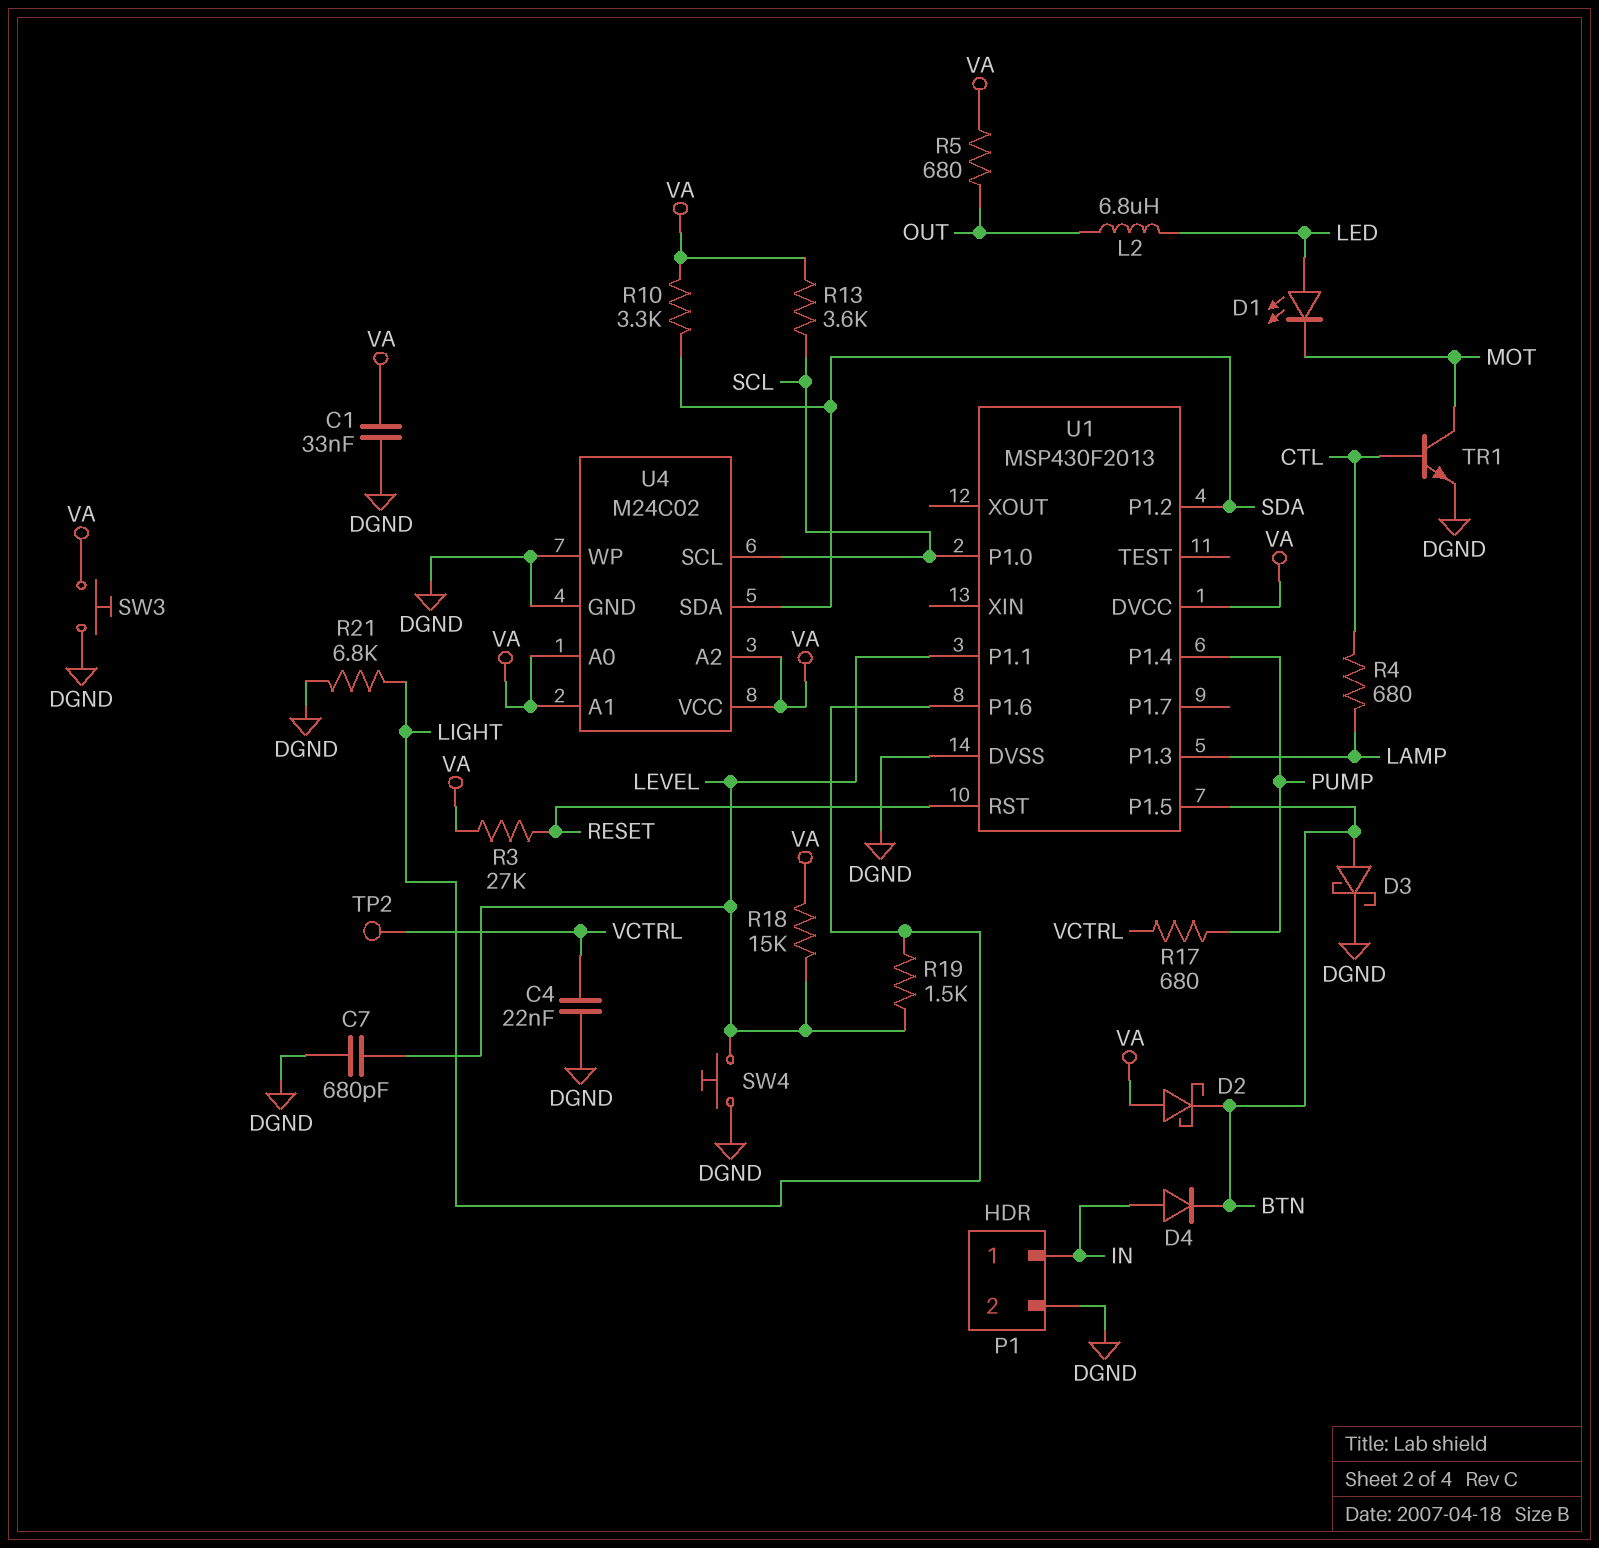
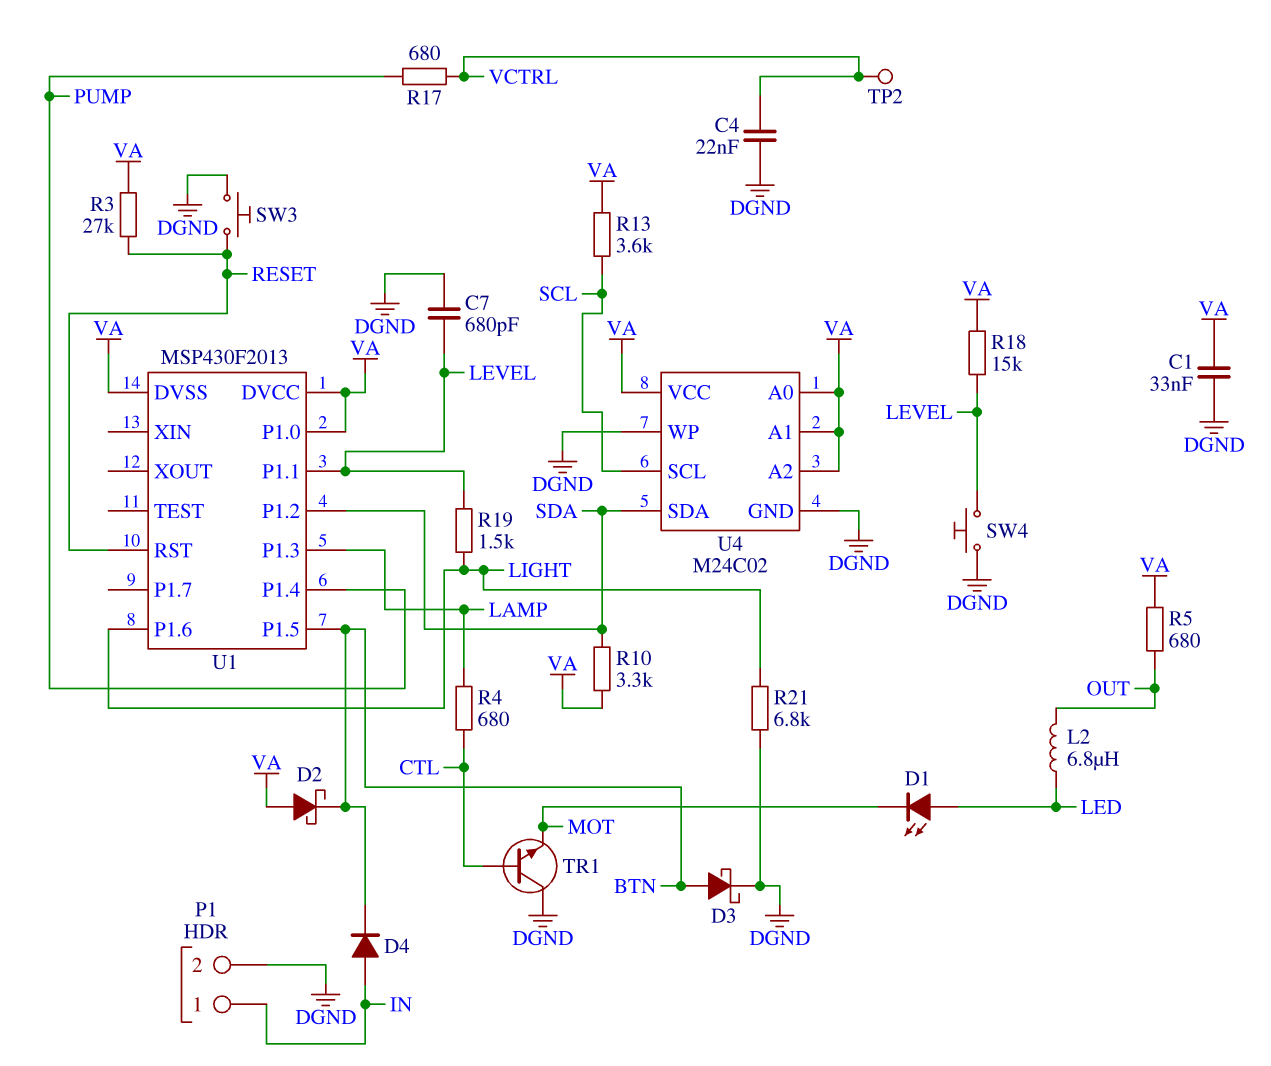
SW3: button (DGND, VA) -> button (DGND, RESET)
TR1: NPN (B CTL, C MOT, E DGND) -> NPN (B CTL, C DGND, E MOT)
U1 pin DVSS: DGND -> VA
U1 pin P1.0: SCL -> VA

